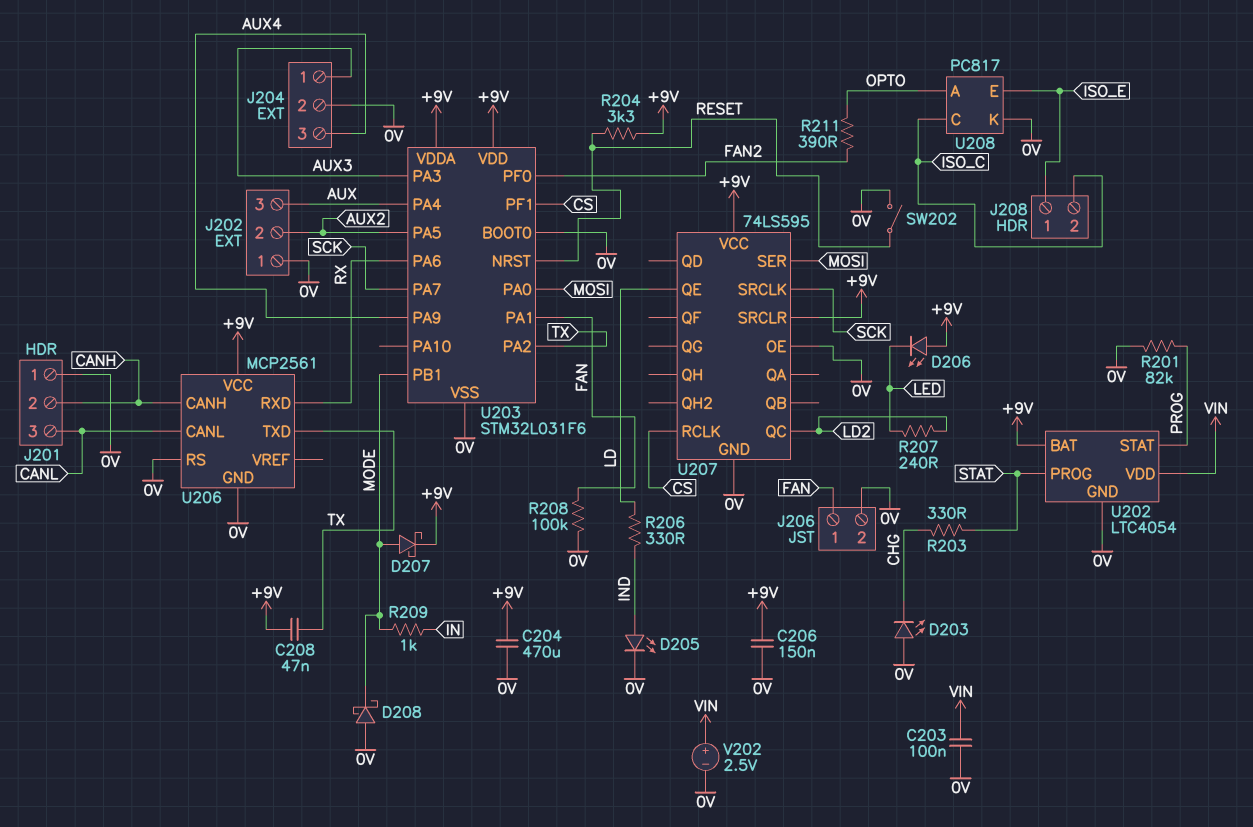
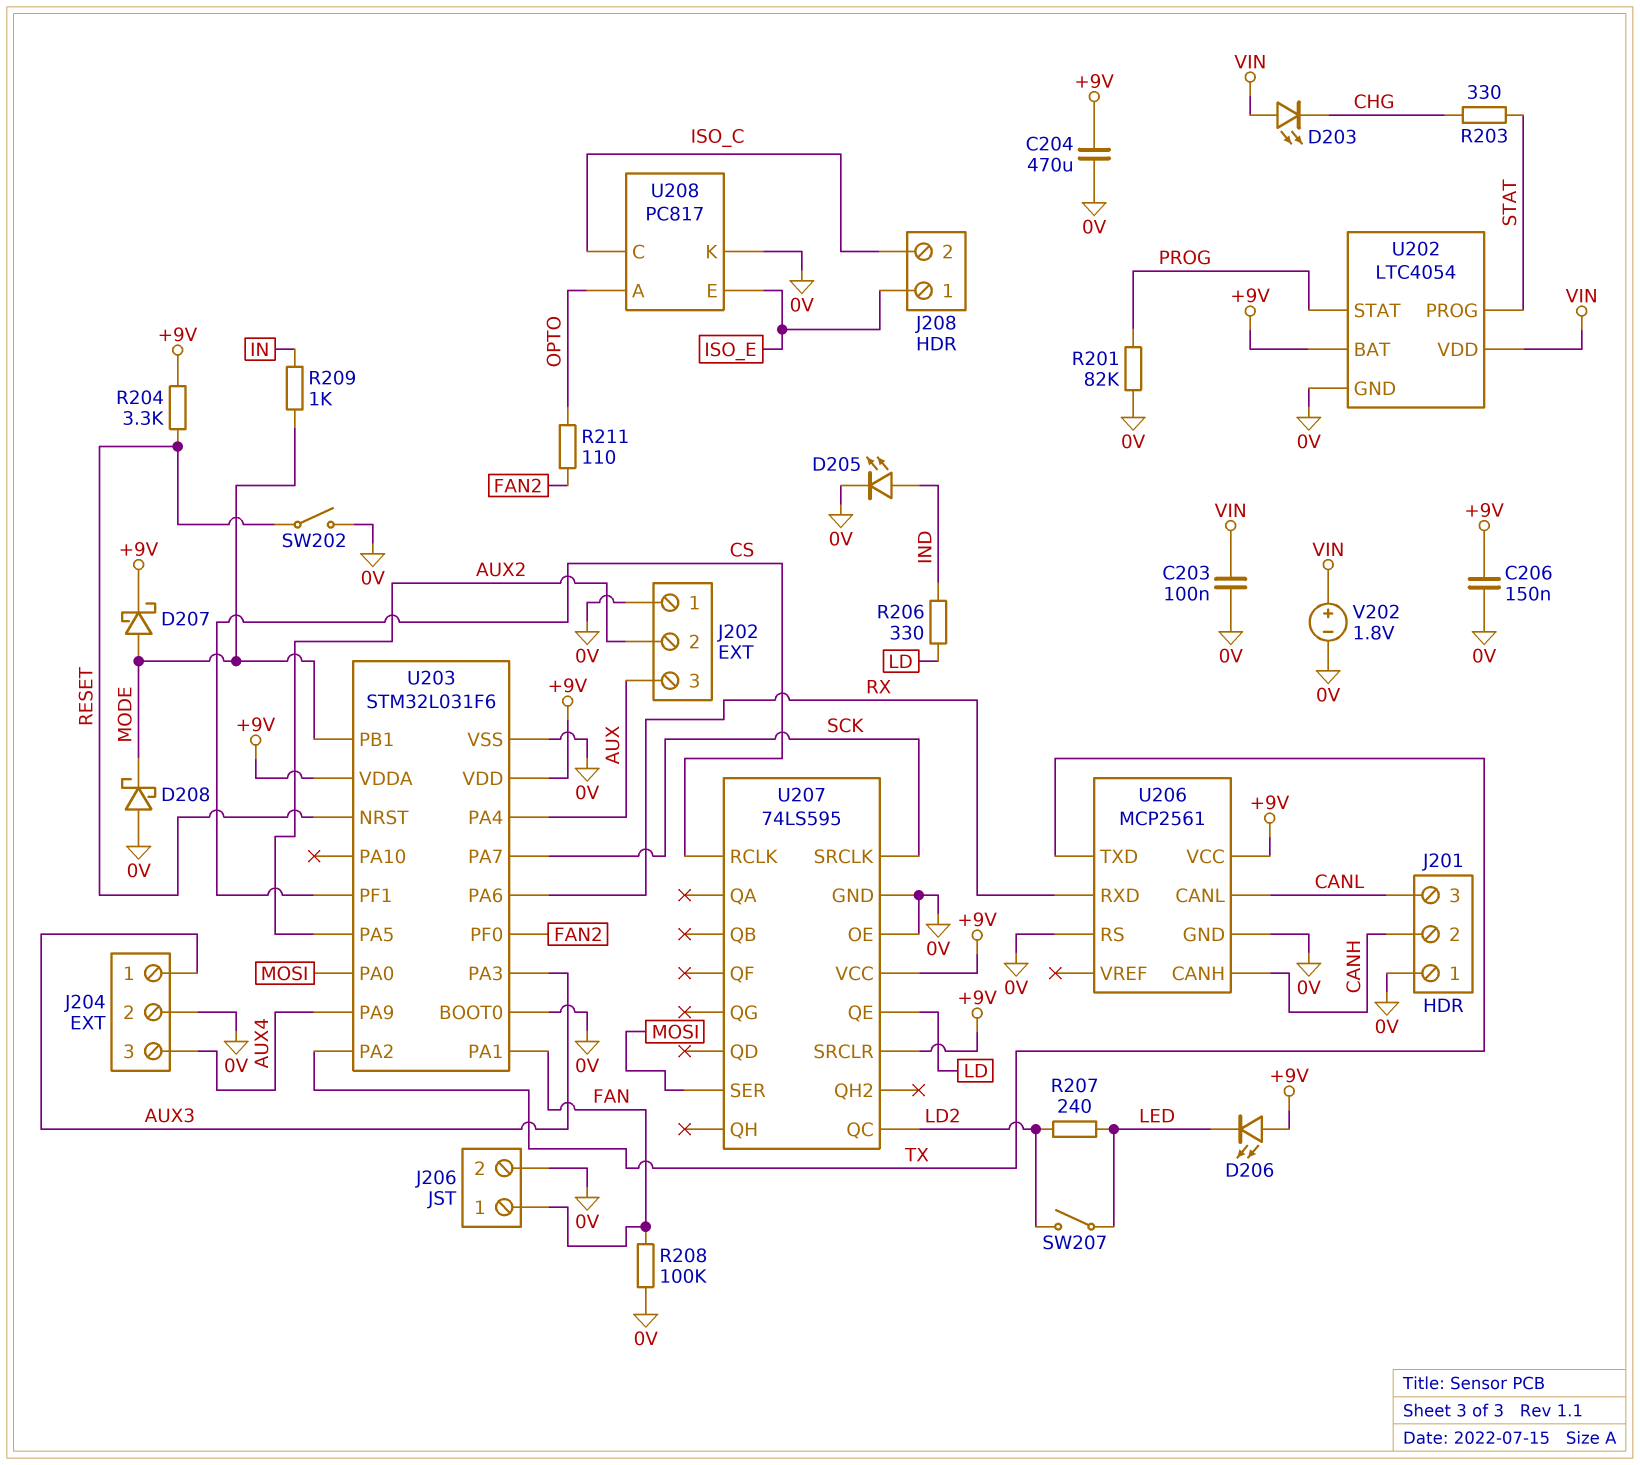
C208: 47nF (+9V, TX) -> none
D203: LED (A 0V, K CHG) -> LED (A VIN, K CHG)
R211: 390 (FAN2, OPTO) -> 110 (FAN2, OPTO)
SW207: none -> switch (LD2, LED)
V202: 2.5V (plus VIN, minus 0V) -> 1.8V (plus VIN, minus 0V)

